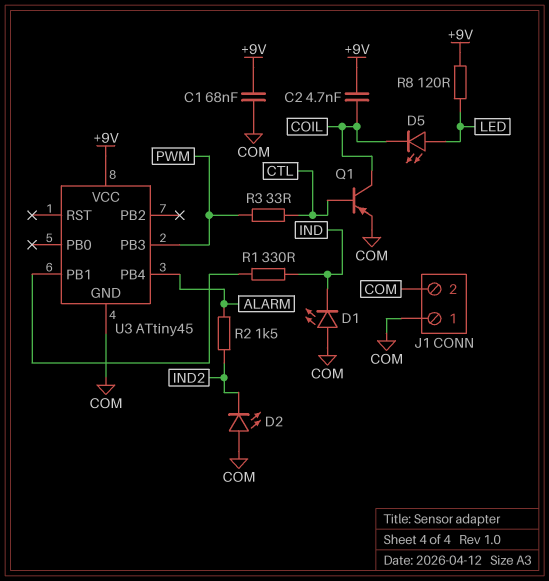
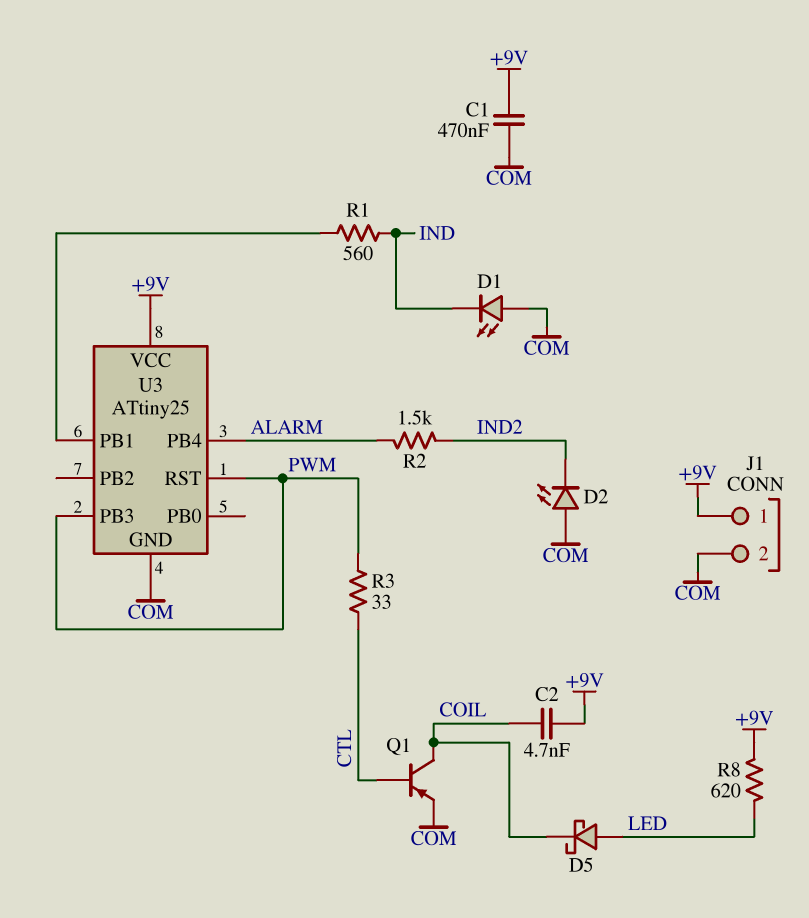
C1: 68nF (+9V, COM) -> 470nF (+9V, COM)
D5: LED (A LED, K COIL) -> schottky (A LED, K COIL)
J1 pin 1: COM -> +9V
R1: 330 (IND, U3/PB1) -> 560 (IND, U3/PB1)
R8: 120 (+9V, LED) -> 620 (+9V, LED)
U3: ATtiny45 -> ATtiny25
U3 pin RST: none -> PWM

